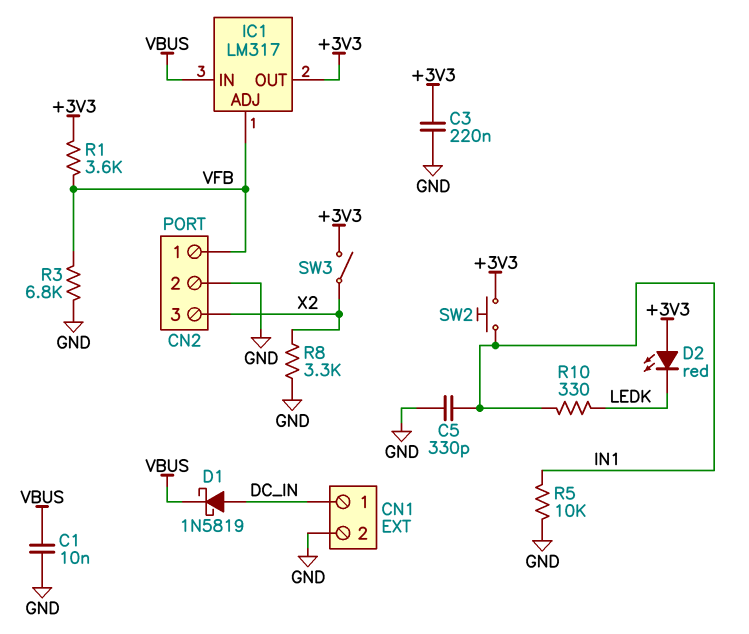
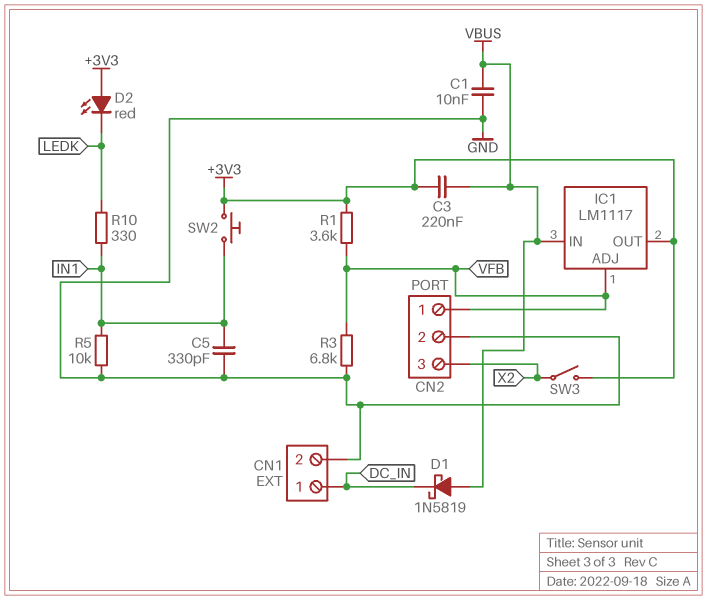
C3: 220nF (+3V3, GND) -> 220nF (+3V3, VBUS)
D1: schottky 1N5819 (A DC_IN, K VBUS) -> schottky 1N5819 (A VBUS, K DC_IN)
IC1: LM317 -> LM1117
R8: 3.3k (GND, X2) -> none

